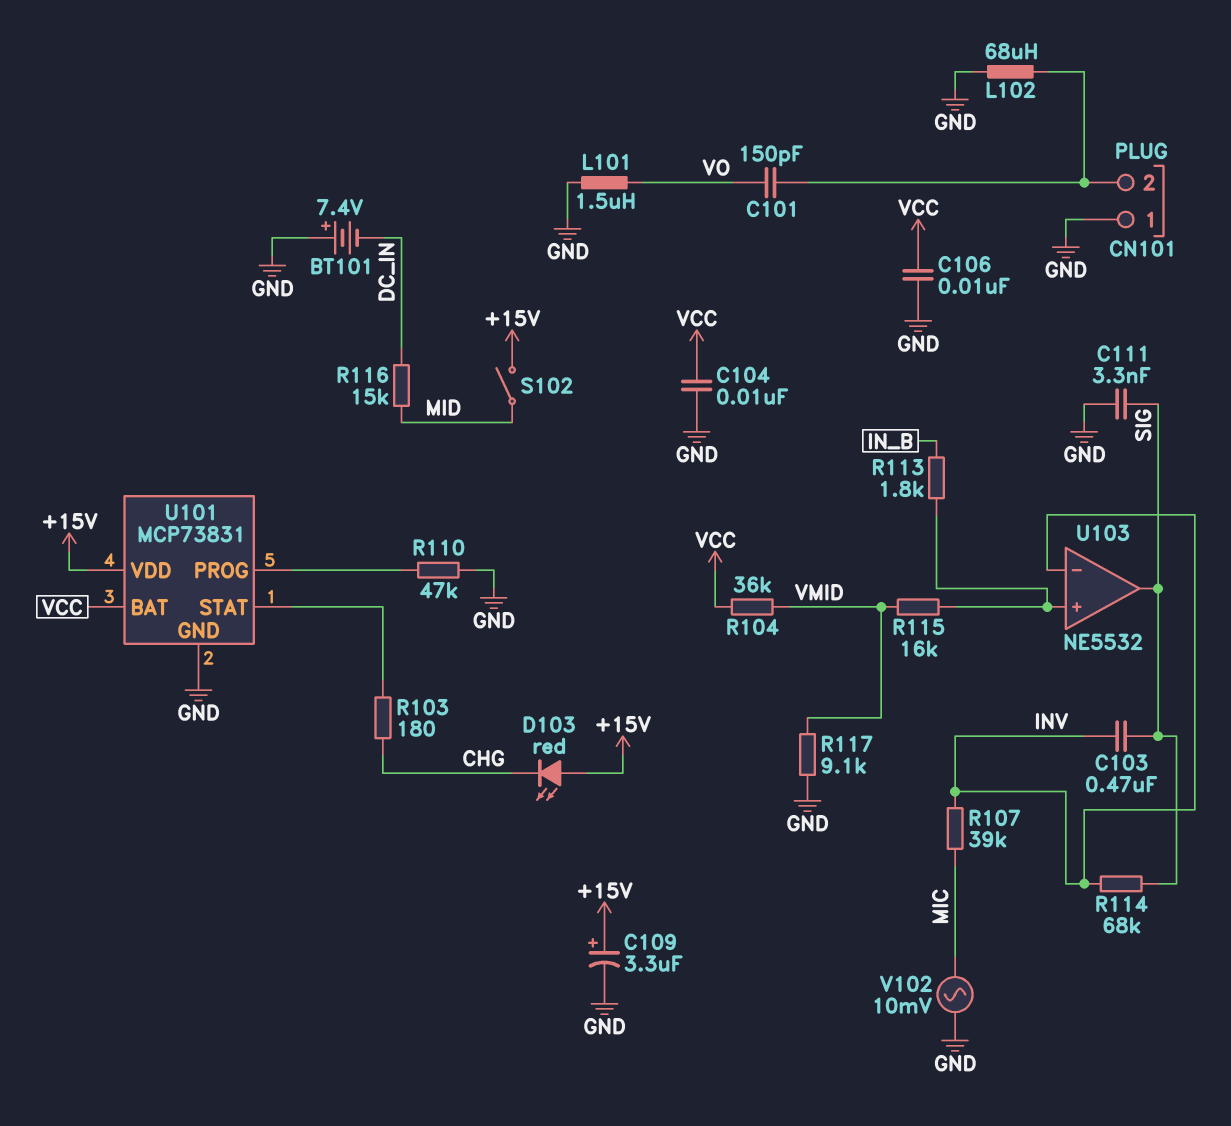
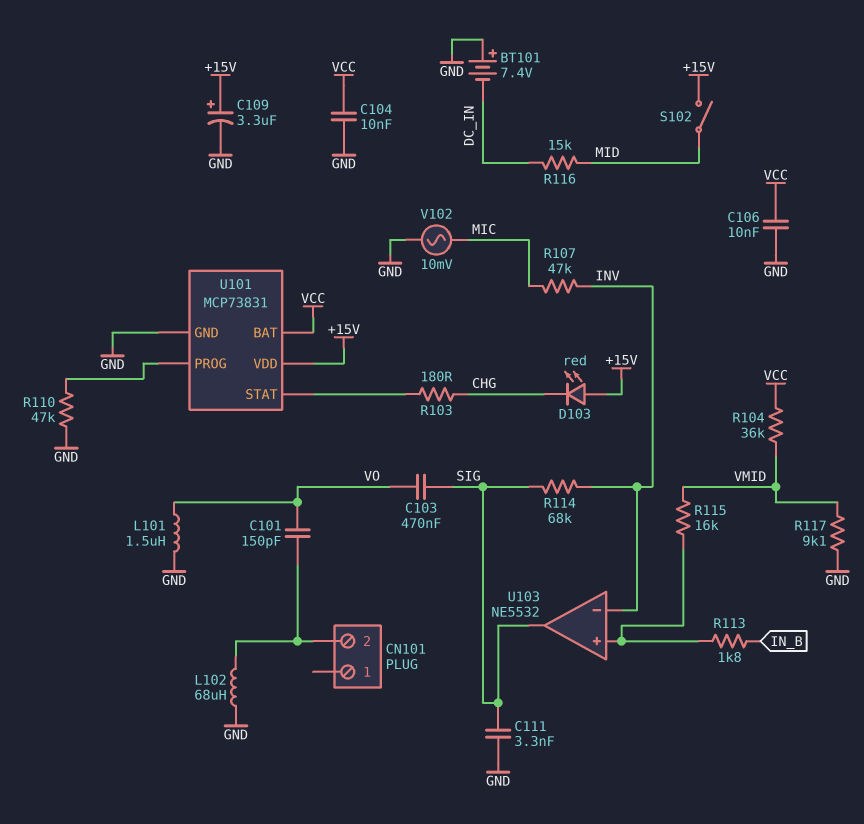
C103: 470nF (INV, SIG) -> 470nF (SIG, VO)
CN101 pin 1: GND -> none
R107: 39k (INV, MIC) -> 47k (INV, MIC)

